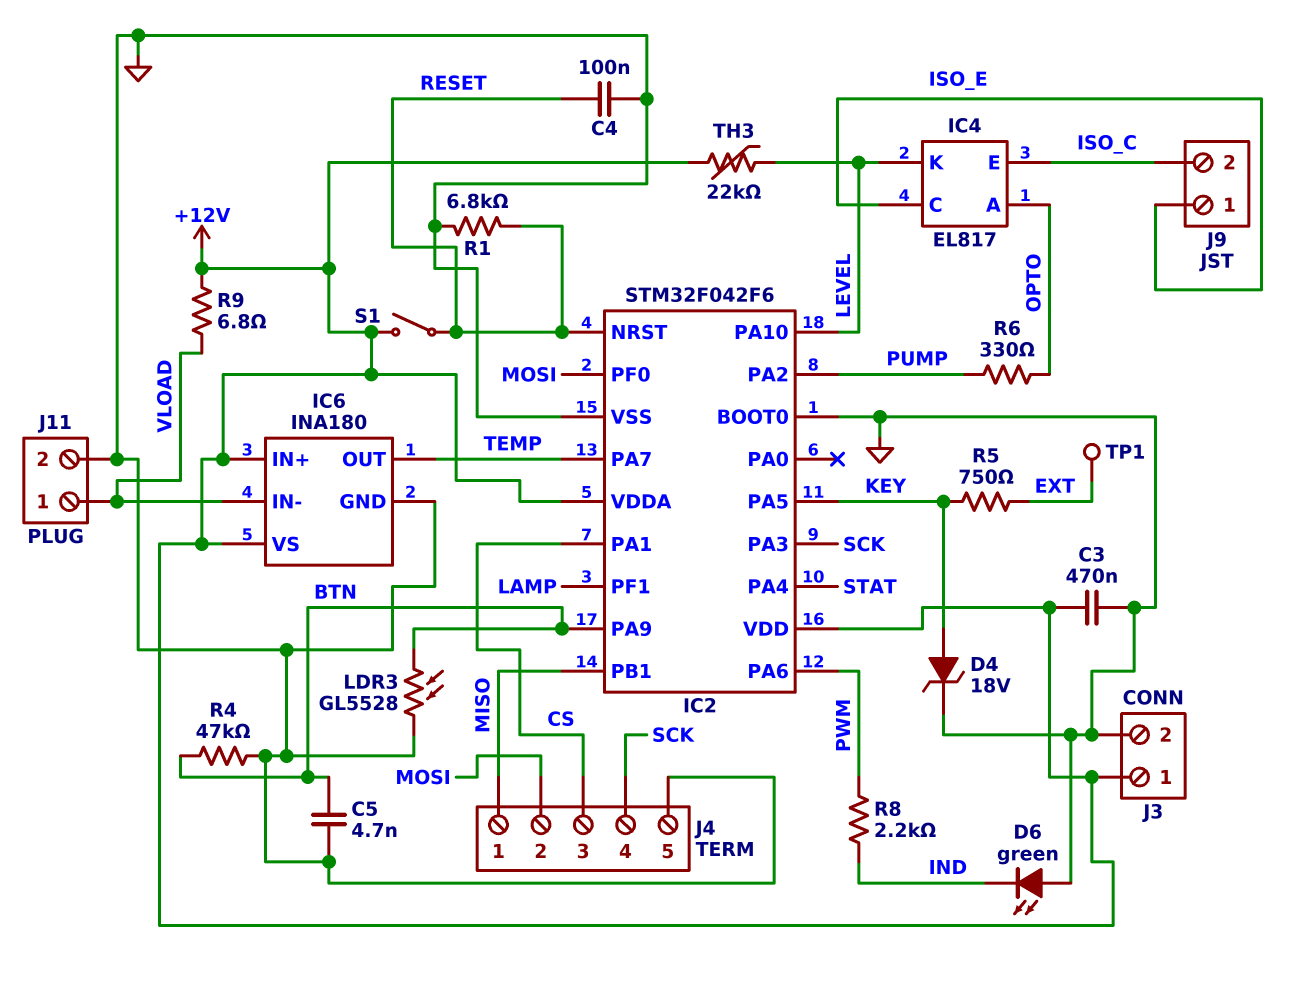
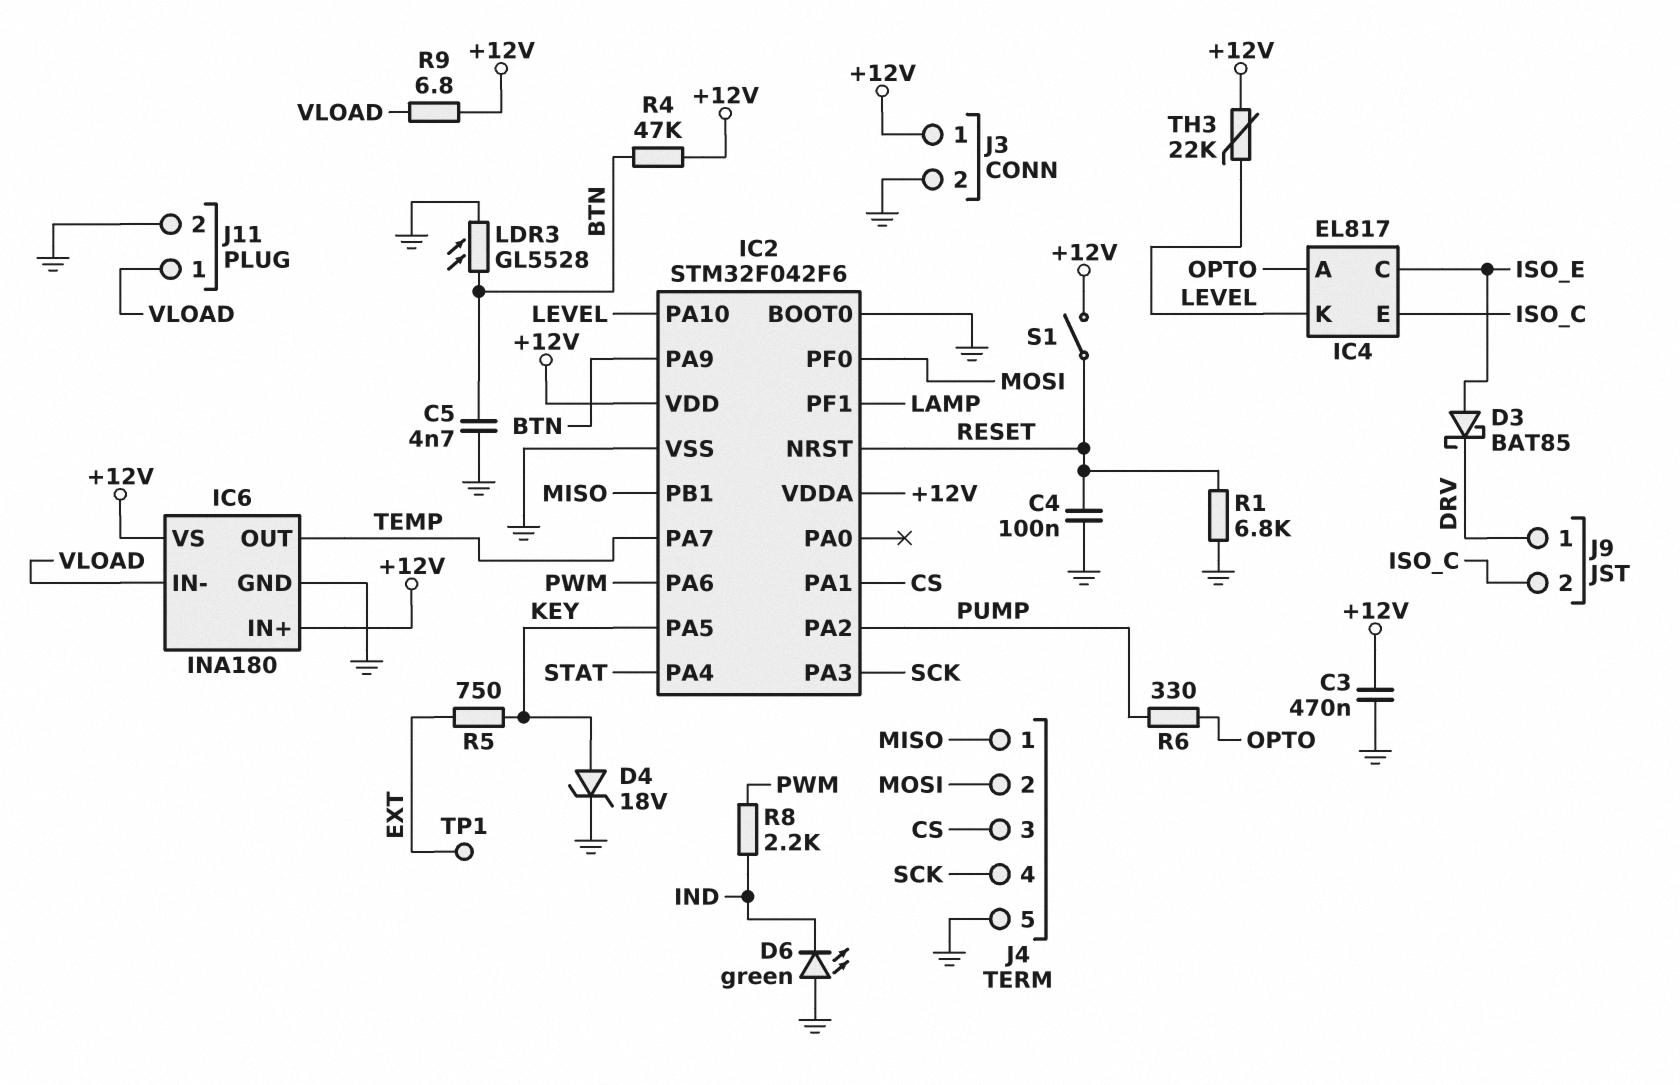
D3: none -> schottky BAT85 (A ISO_E, K DRV)
J9 pin 1: ISO_E -> DRV
R4: 47k (BTN, GND) -> 47k (+12V, BTN)

